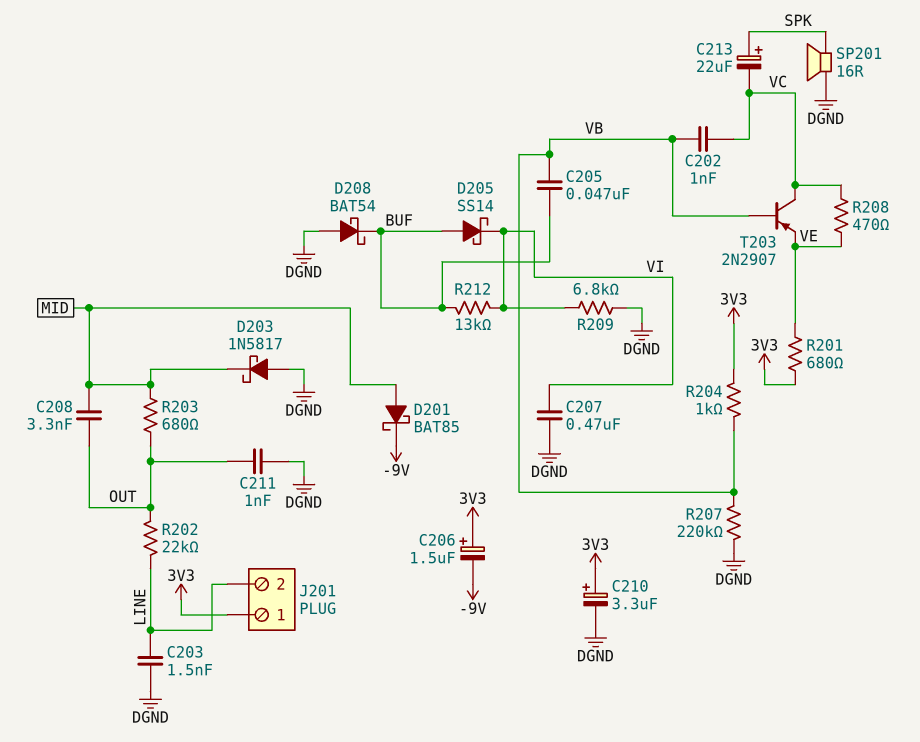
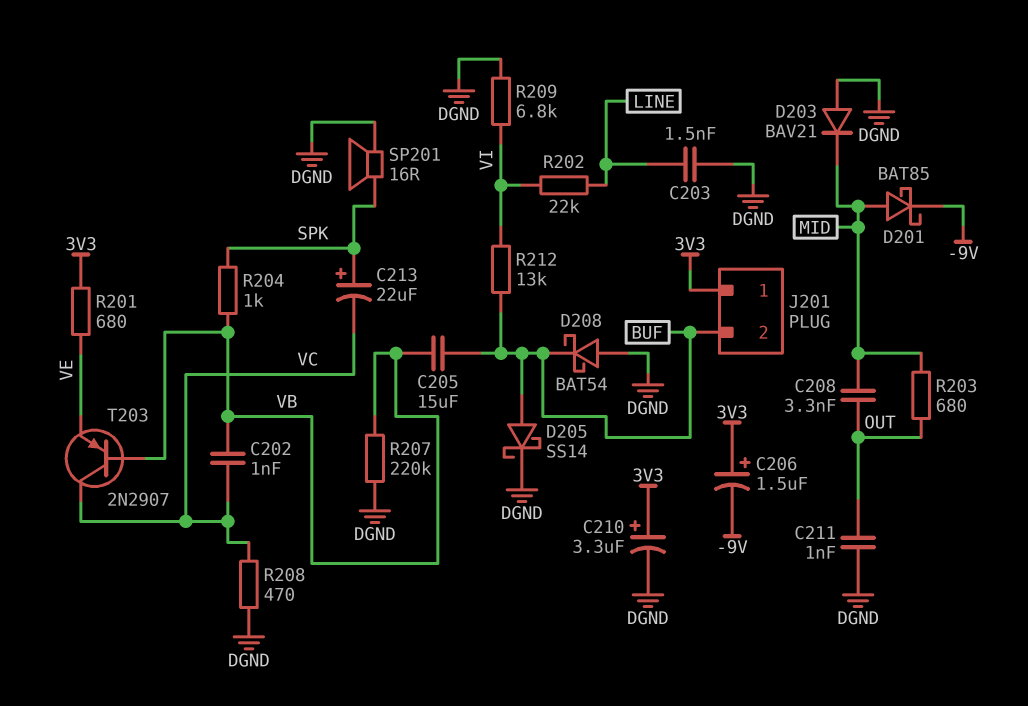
C205: 47nF (BUF, VB) -> 15uF (BUF, VB)
C207: 470nF (DGND, VI) -> none
D203: schottky 1N5817 (A DGND, K MID) -> diode BAV21 (A DGND, K MID)
D205: schottky SS14 (A BUF, K VI) -> schottky SS14 (A BUF, K DGND)
J201 pin 2: LINE -> BUF
R202: 22k (LINE, OUT) -> 22k (LINE, VI)
R204: 1k (3V3, VB) -> 1k (SPK, VB)
R208: 470 (VC, VE) -> 470 (DGND, VC)

